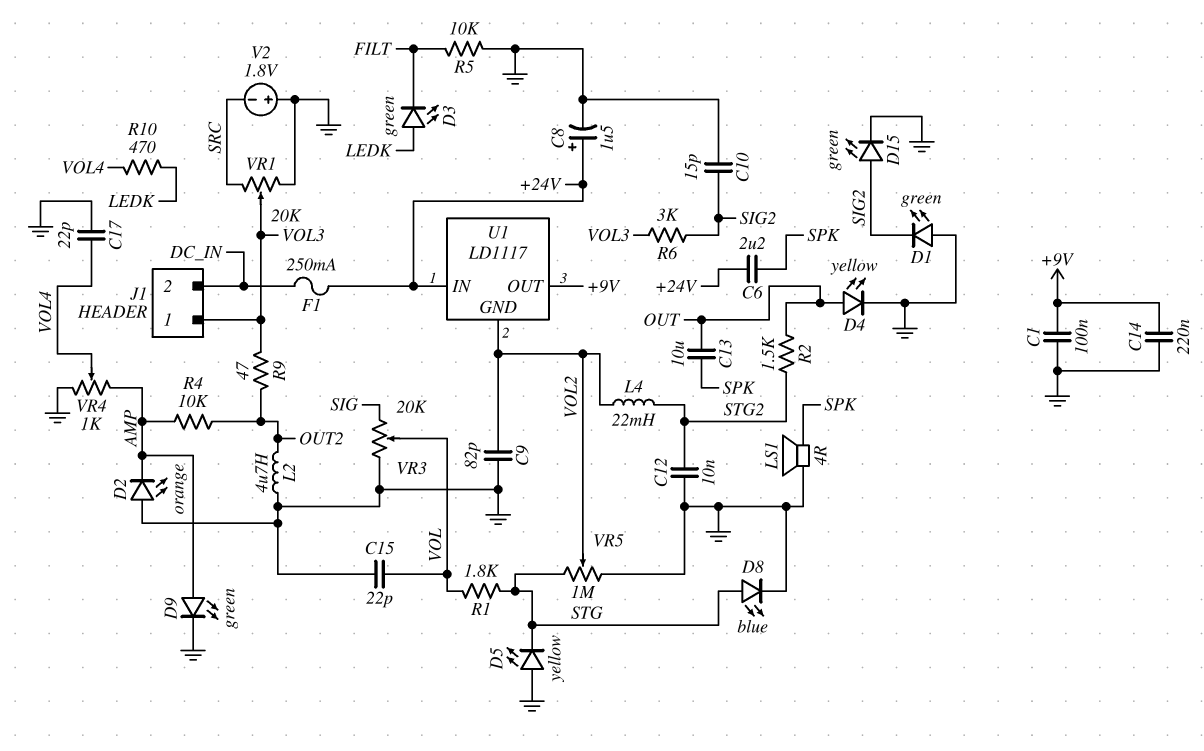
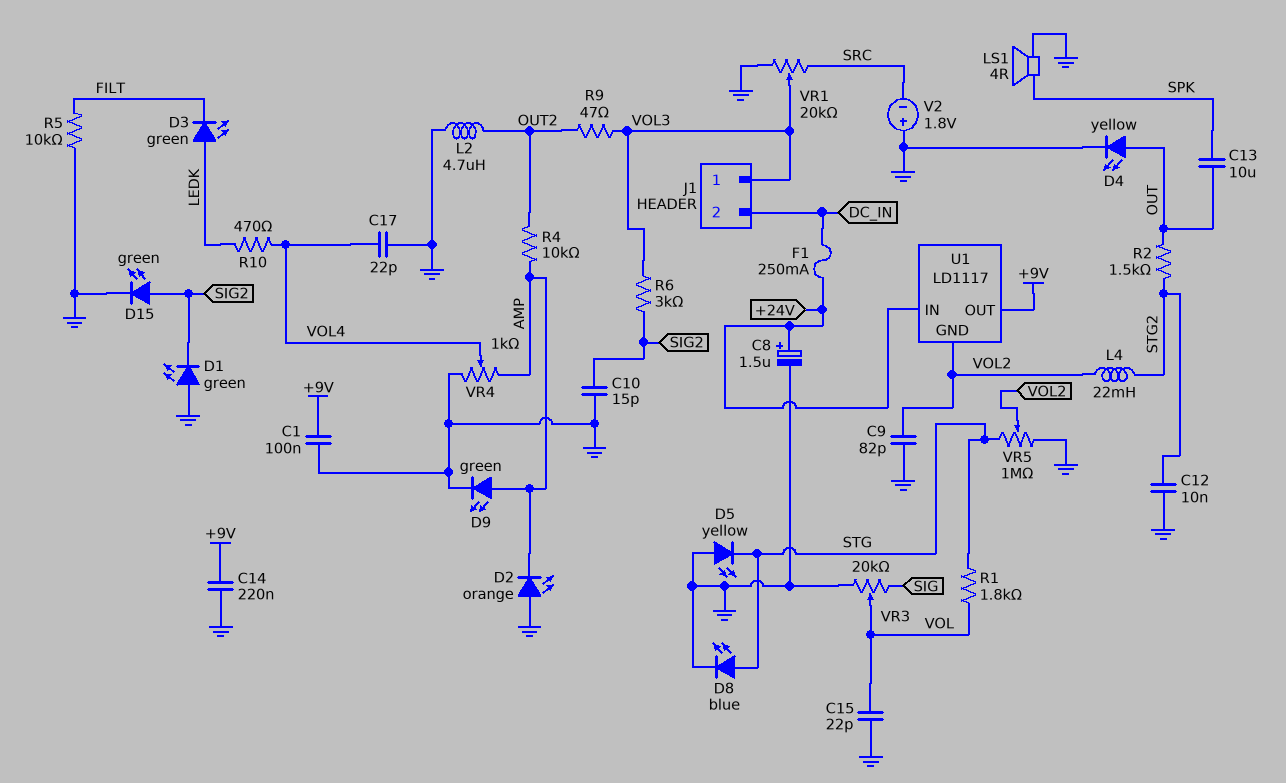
C6: 2.2uF (+24V, SPK) -> none

